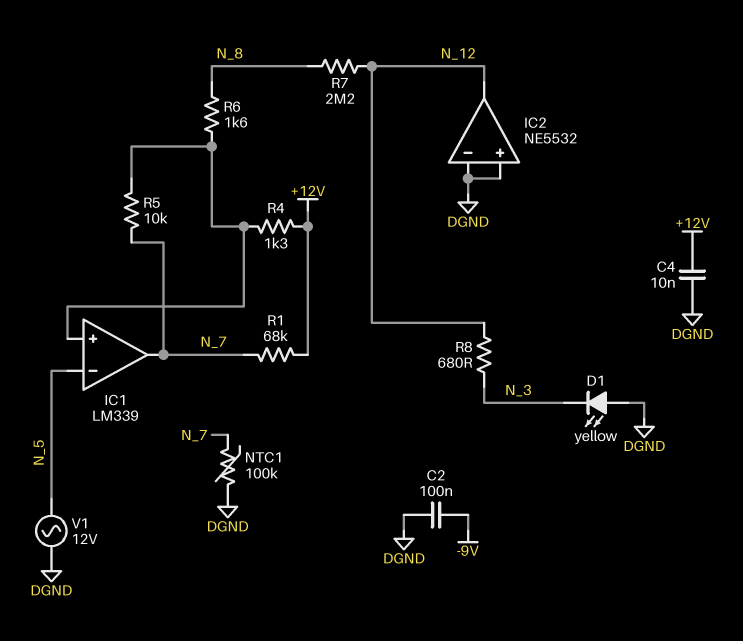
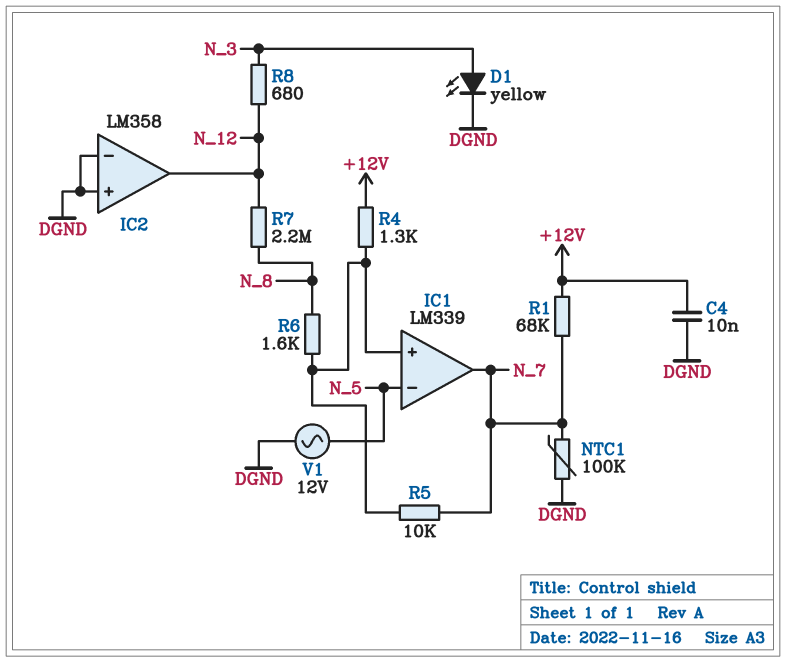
C2: 100nF (-9V, DGND) -> none
D1: LED yellow (A DGND, K N_3) -> LED yellow (A N_3, K DGND)
IC2: NE5532 -> LM358

